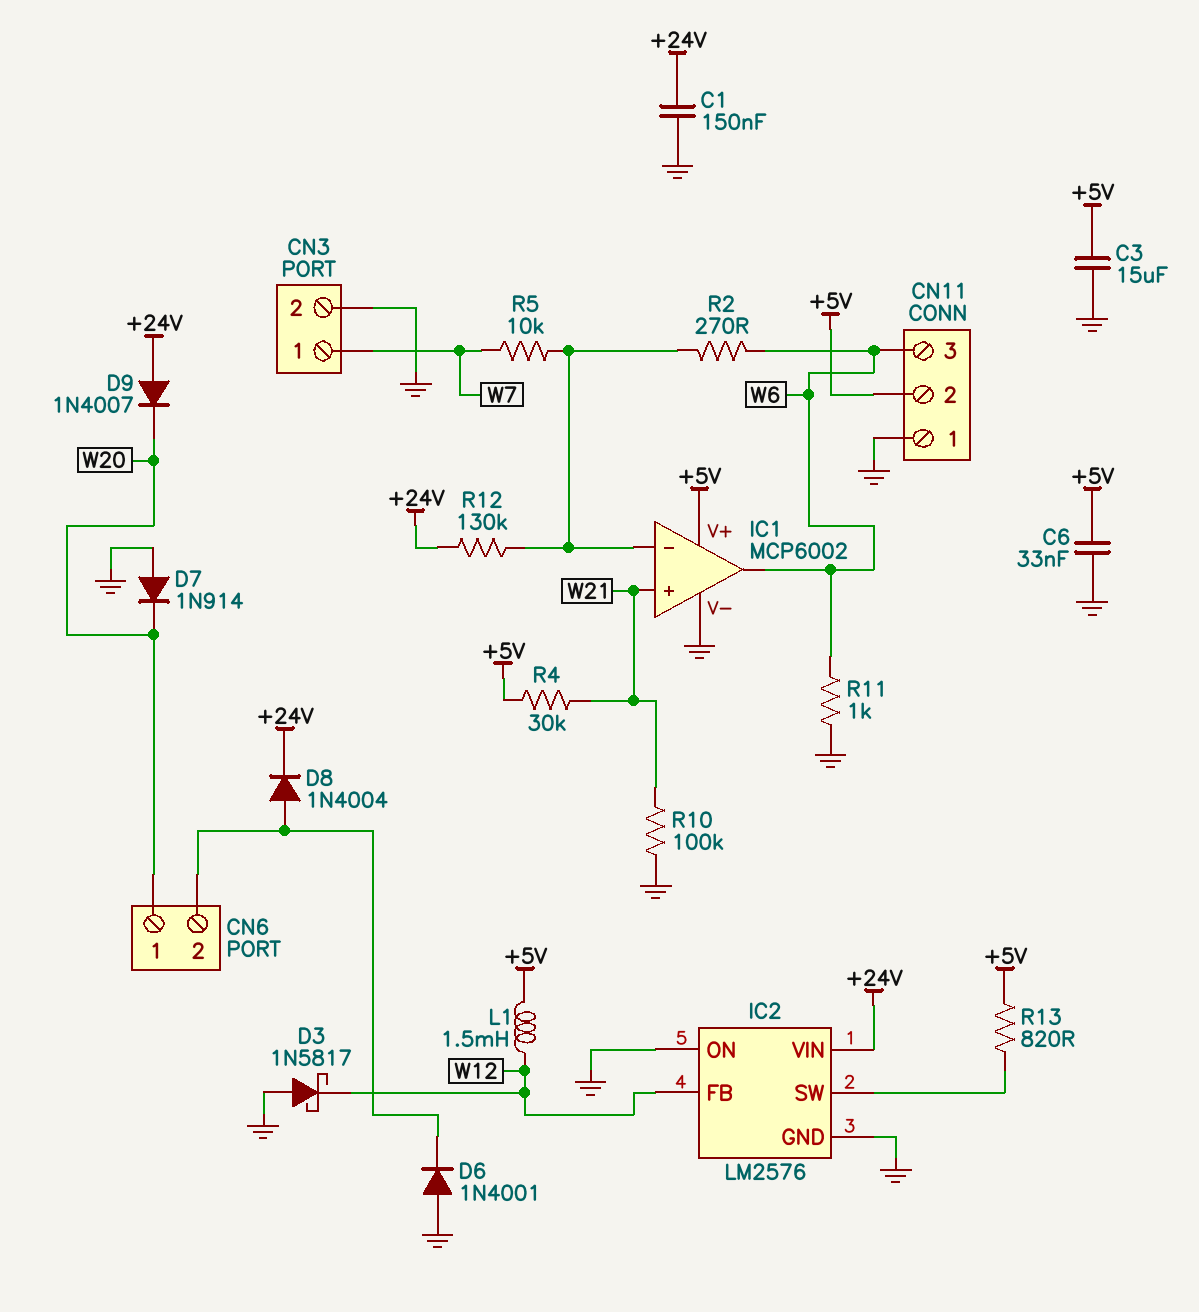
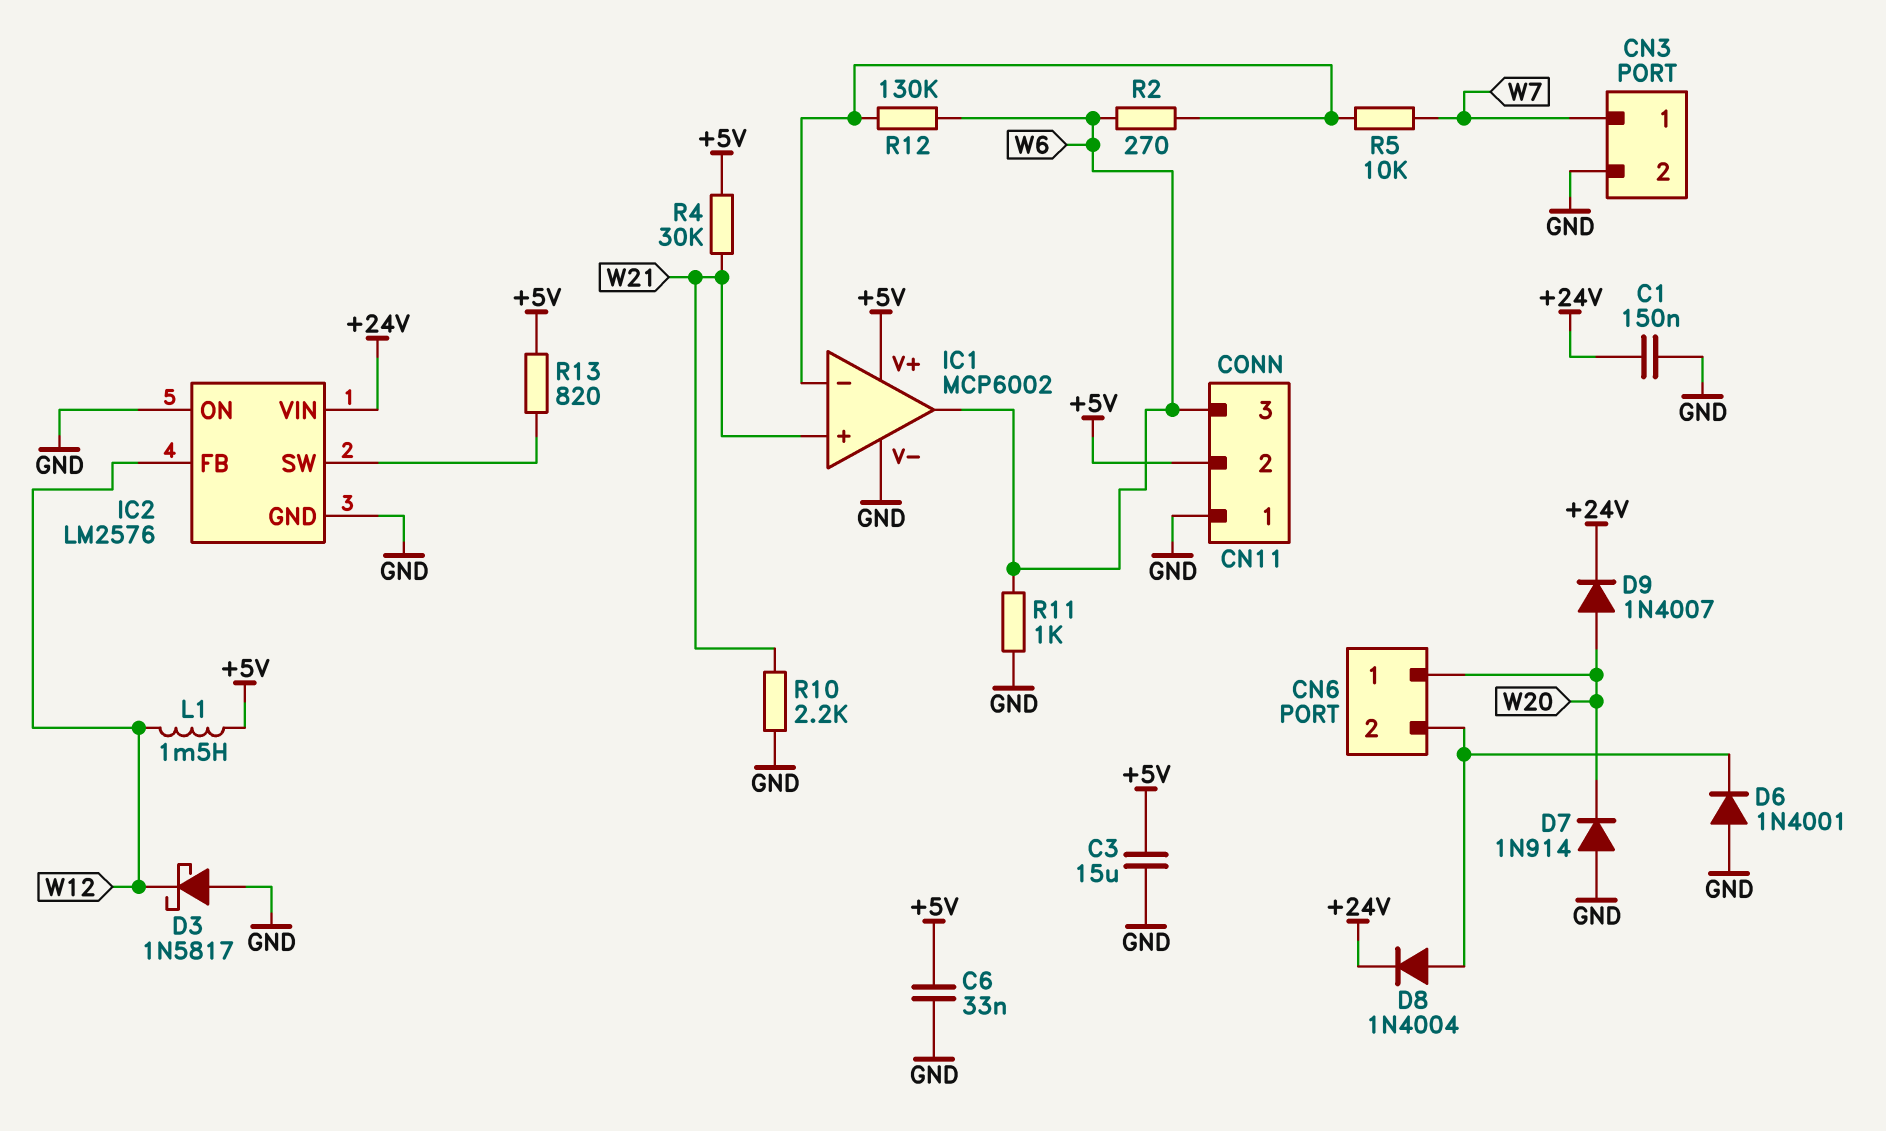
D9: diode 1N4007 (A +24V, K W20) -> diode 1N4007 (A W20, K +24V)
R10: 100k (GND, W21) -> 2.2k (GND, W21)
R12: 130k (+24V, IC1/in-) -> 130k (IC1/in-, W6)

